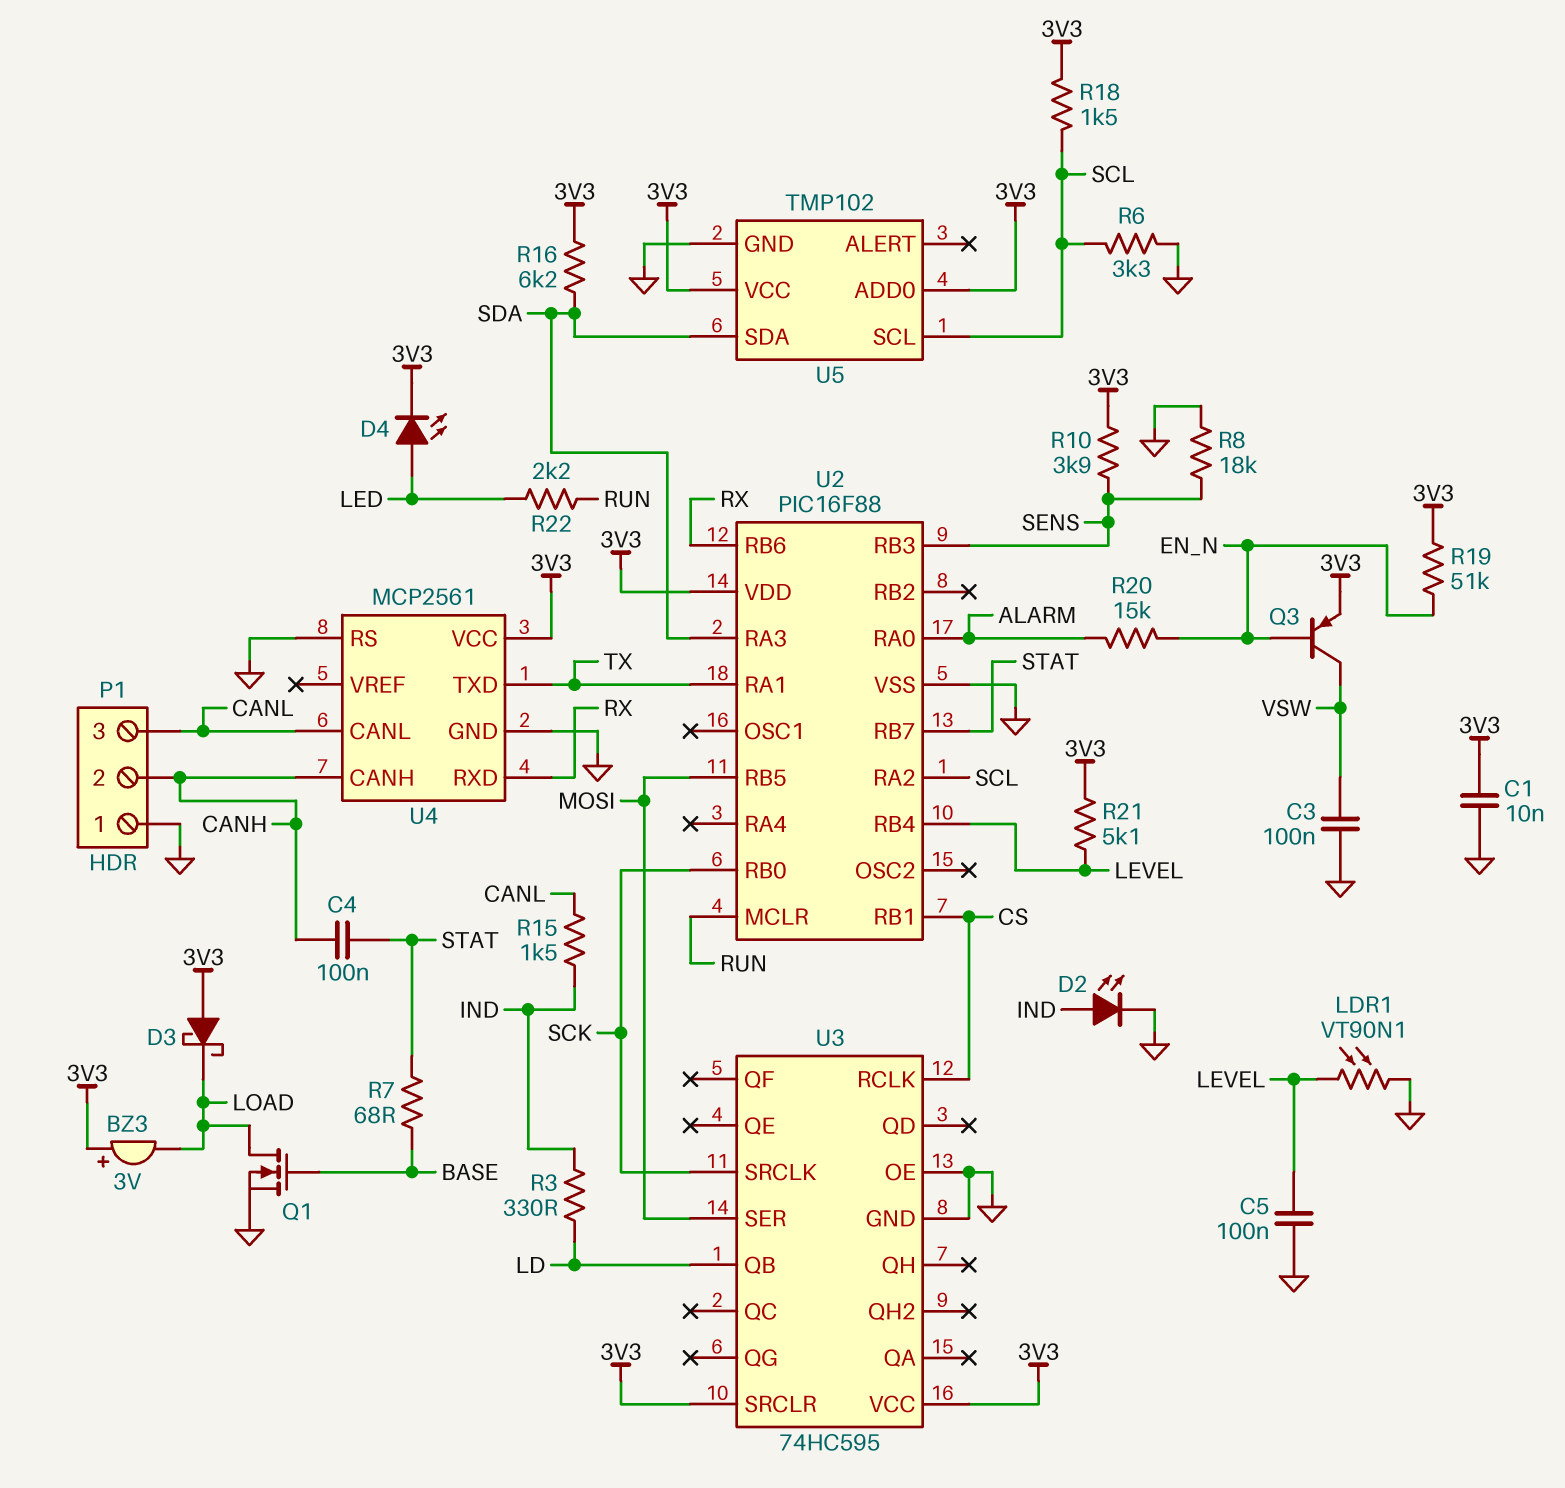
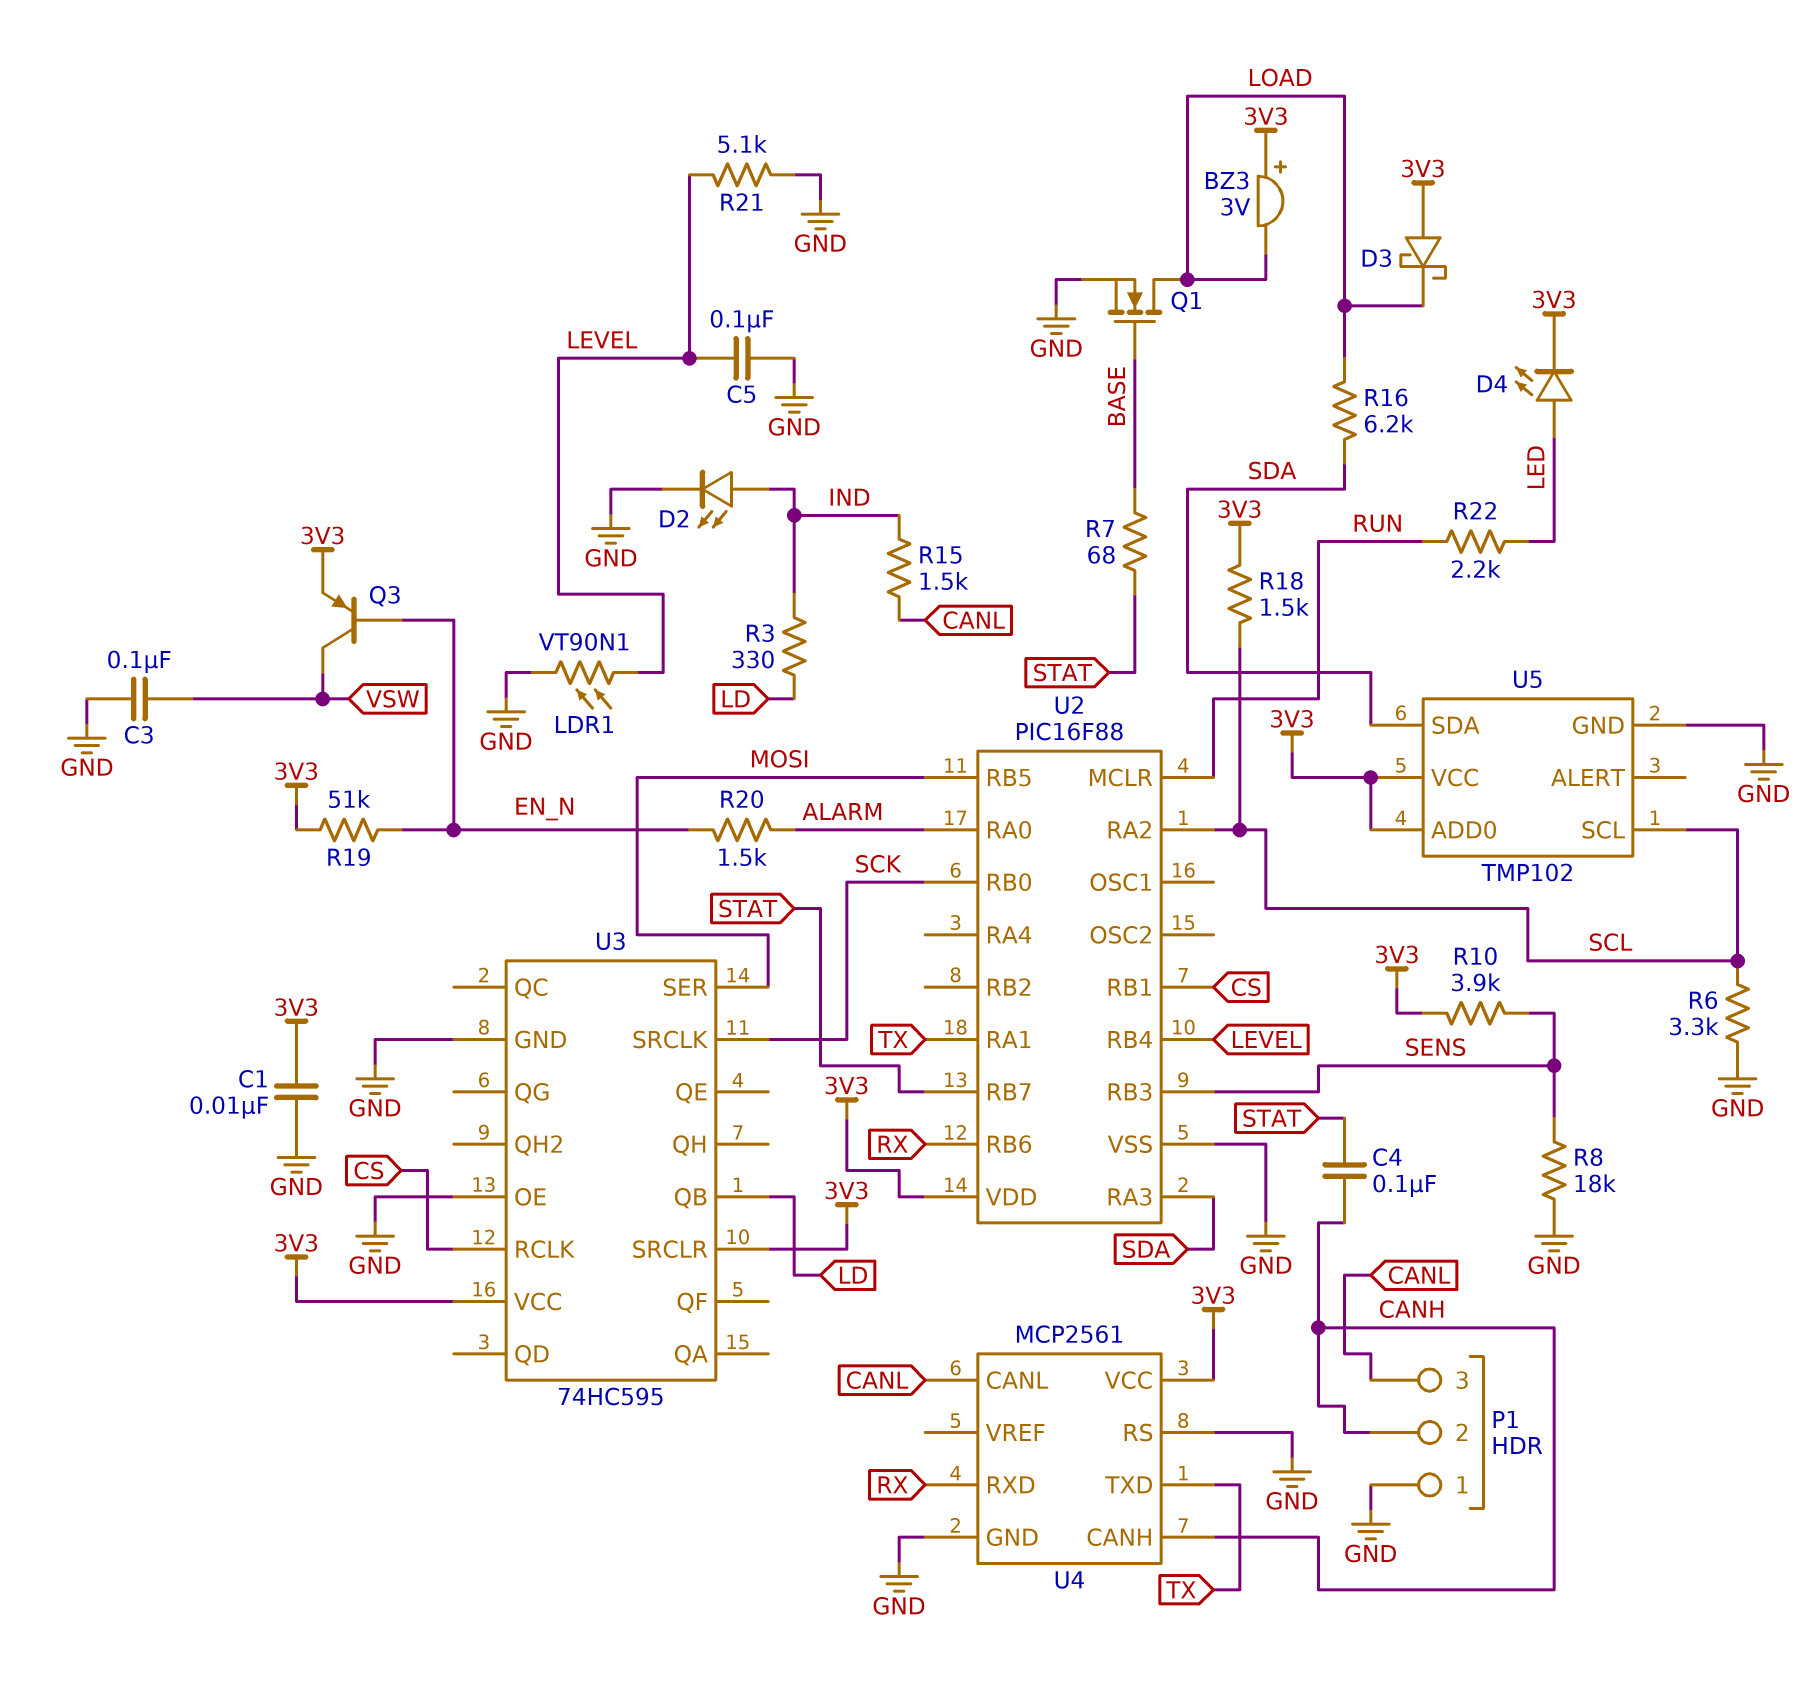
R16: 6.2k (3V3, SDA) -> 6.2k (LOAD, SDA)
R20: 15k (ALARM, EN_N) -> 1.5k (ALARM, EN_N)
R21: 5.1k (3V3, LEVEL) -> 5.1k (GND, LEVEL)

